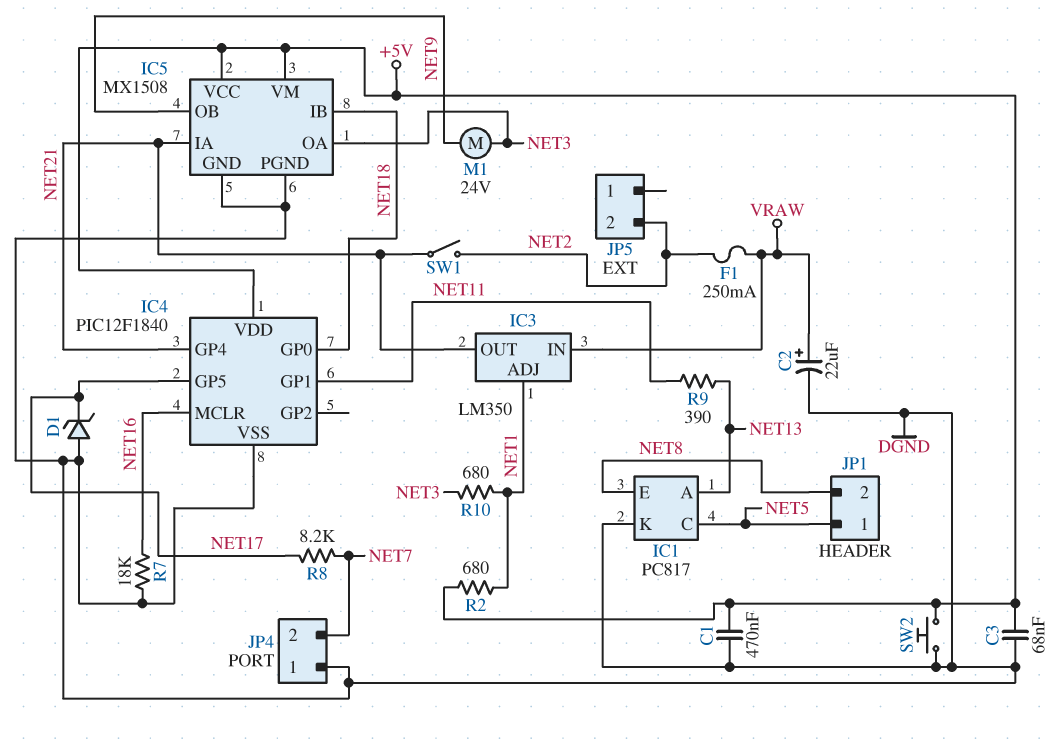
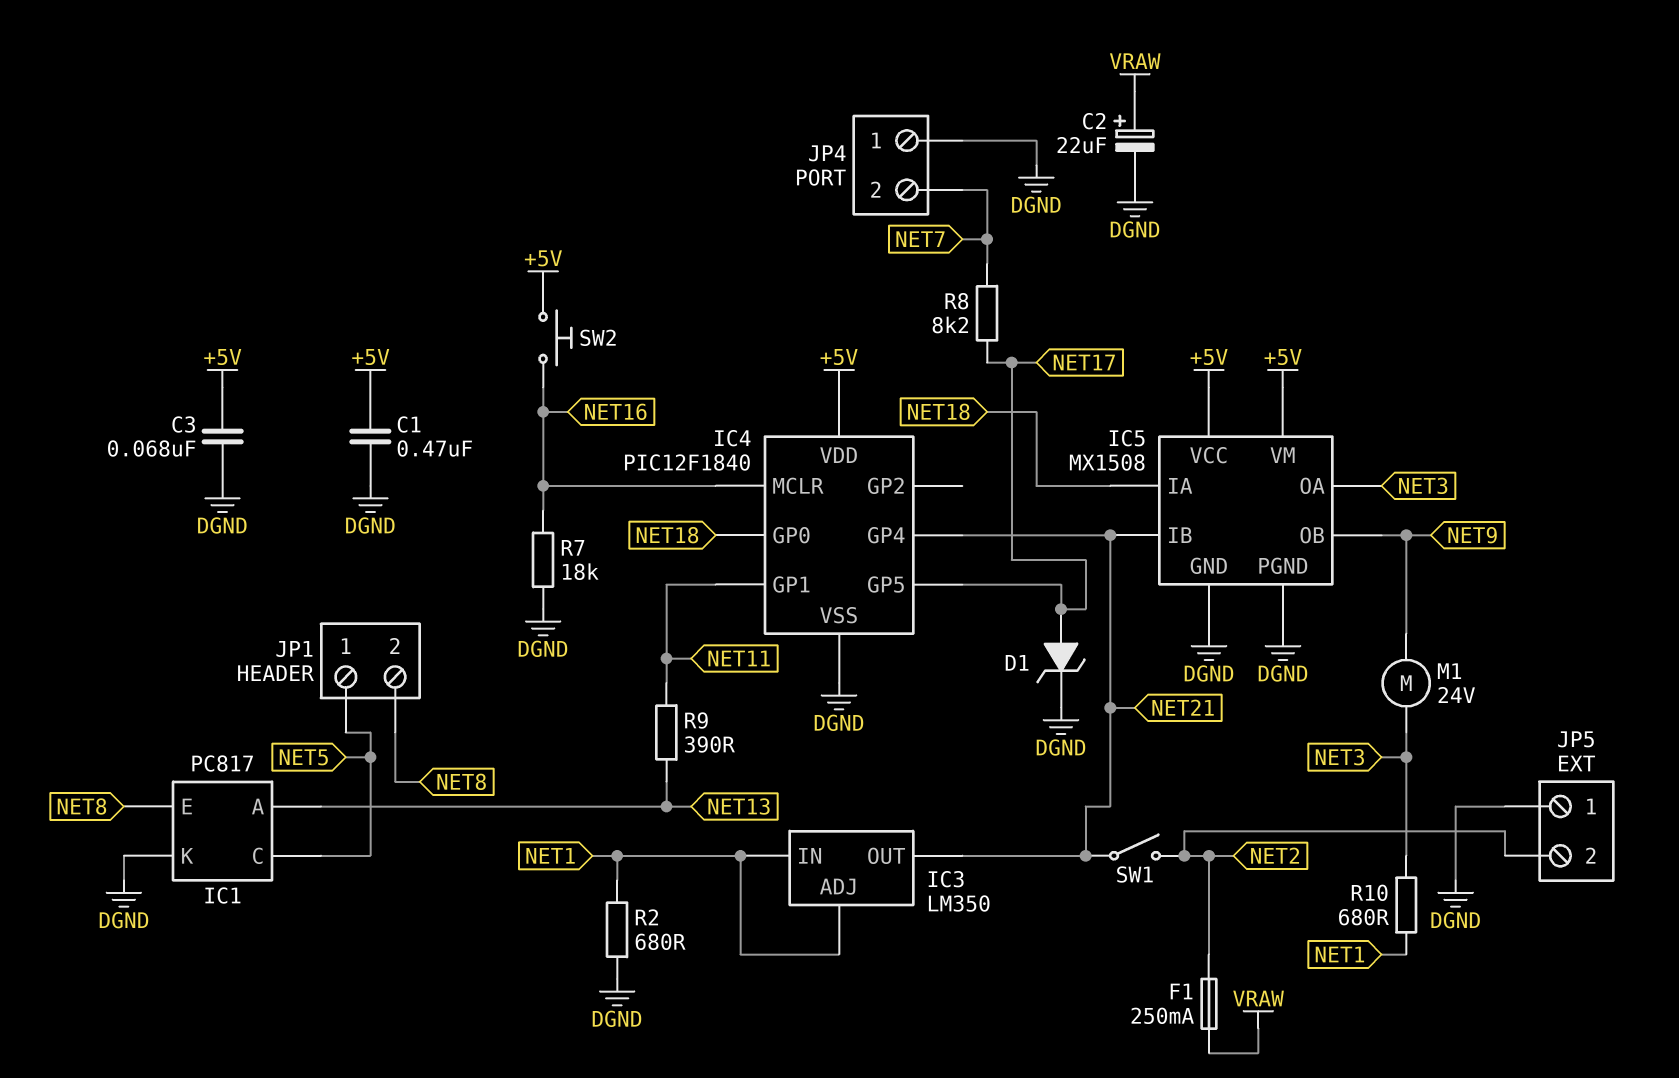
D1: zener (A DGND, K NET17) -> zener (A NET17, K DGND)
IC3 pin IN: VRAW -> NET1
IC5 pin IA: NET21 -> NET18
IC5 pin IB: NET18 -> NET21
JP5 pin 1: none -> DGND
R2: 680 (+5V, NET1) -> 680 (DGND, NET1)
SW2: button (+5V, DGND) -> button (+5V, NET16)

